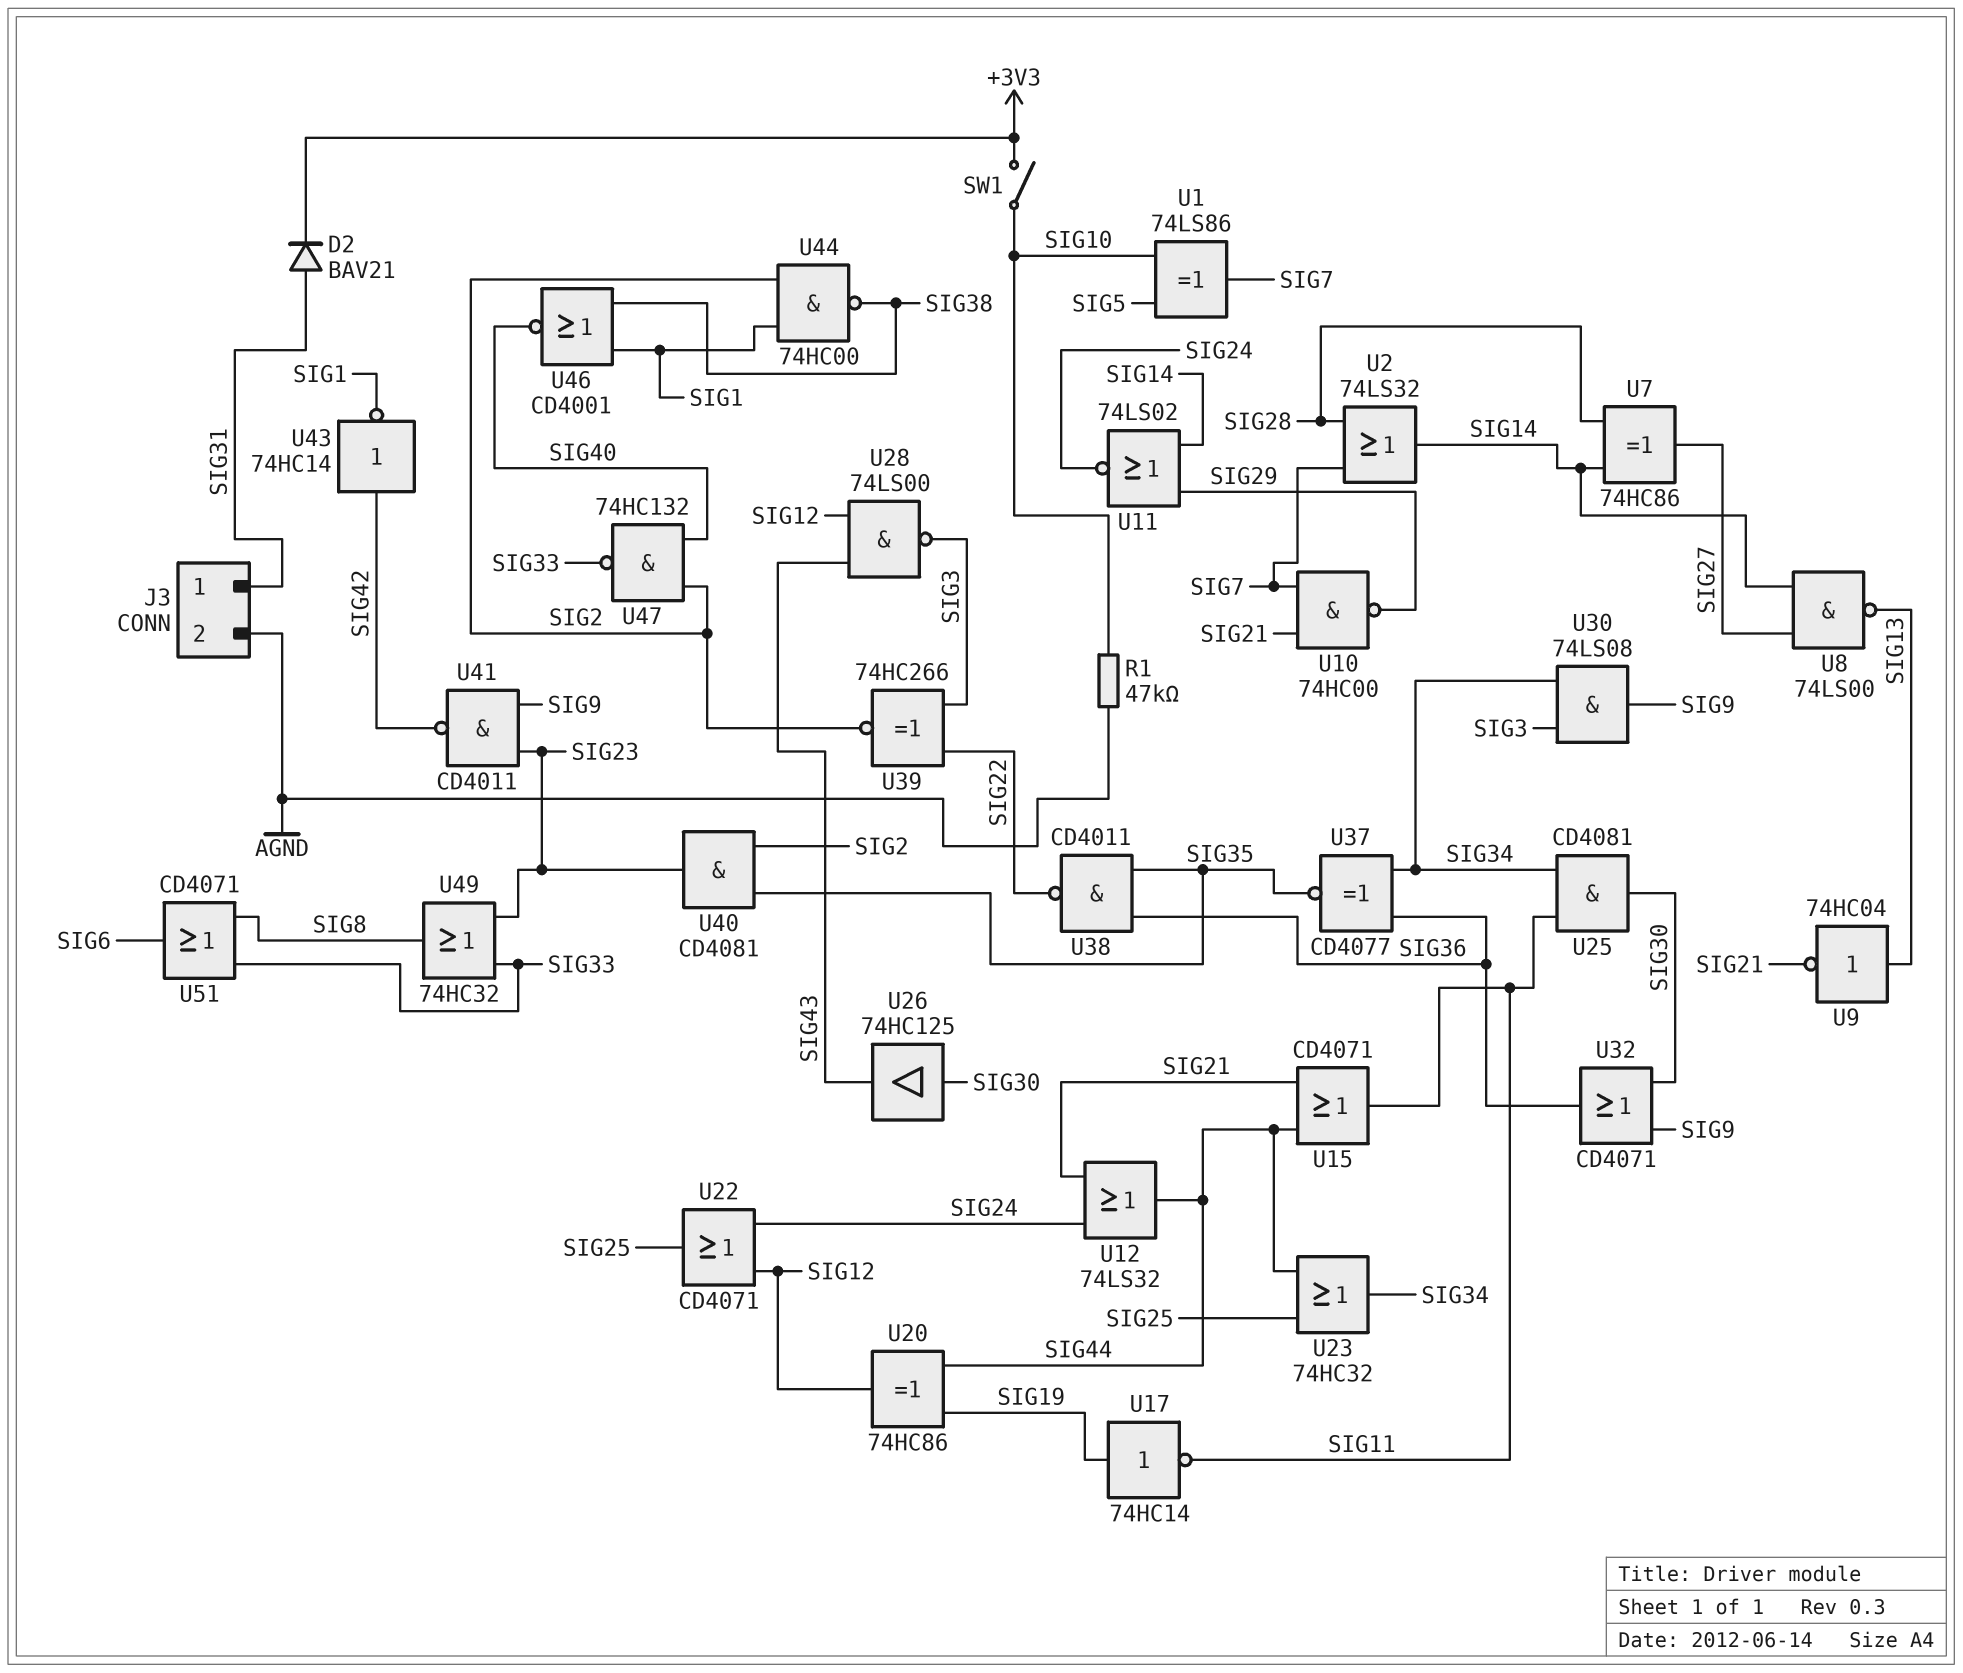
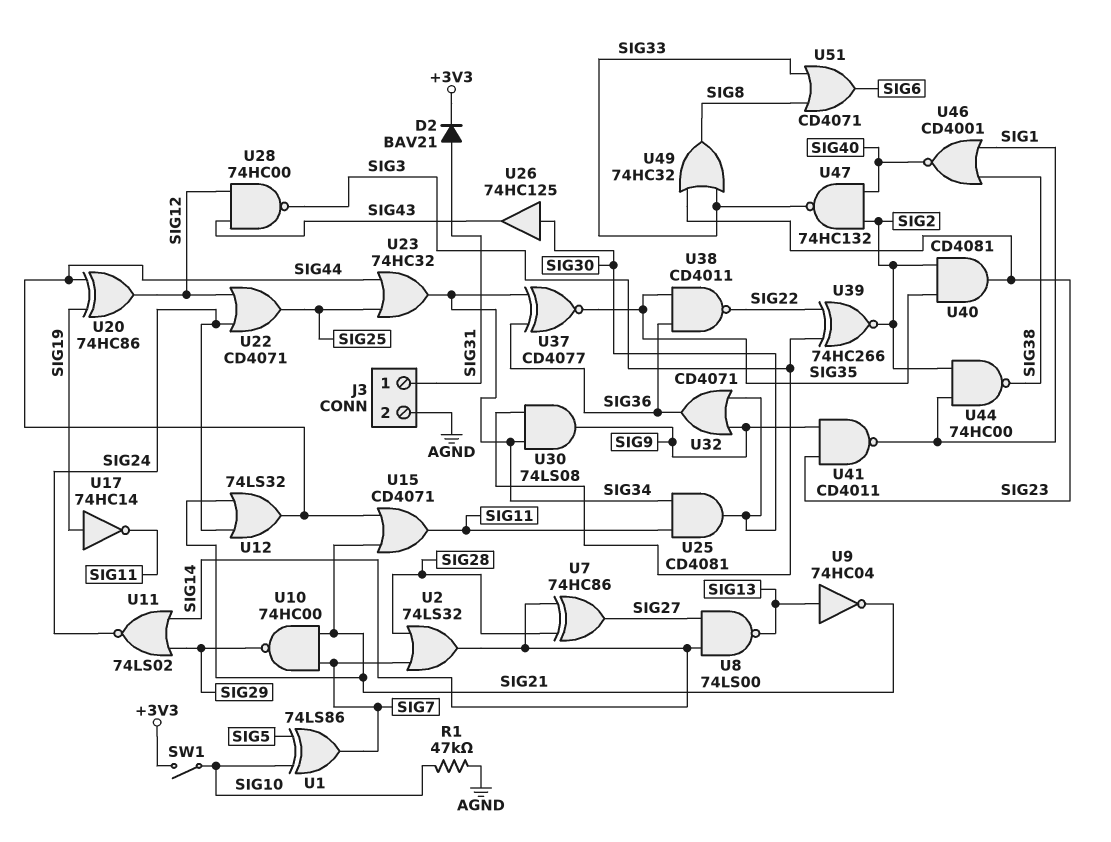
U28: NAND 74LS00 (in SIG12, in SIG43, out SIG3) -> NAND 74HC00 (in SIG12, in SIG43, out SIG3)
U41: NAND CD4011 (in SIG9, in SIG23, out SIG42) -> NAND CD4011 (in SIG9, in SIG23, out SIG1)
U43: NOT 74HC14 (in SIG42, out SIG1) -> none

